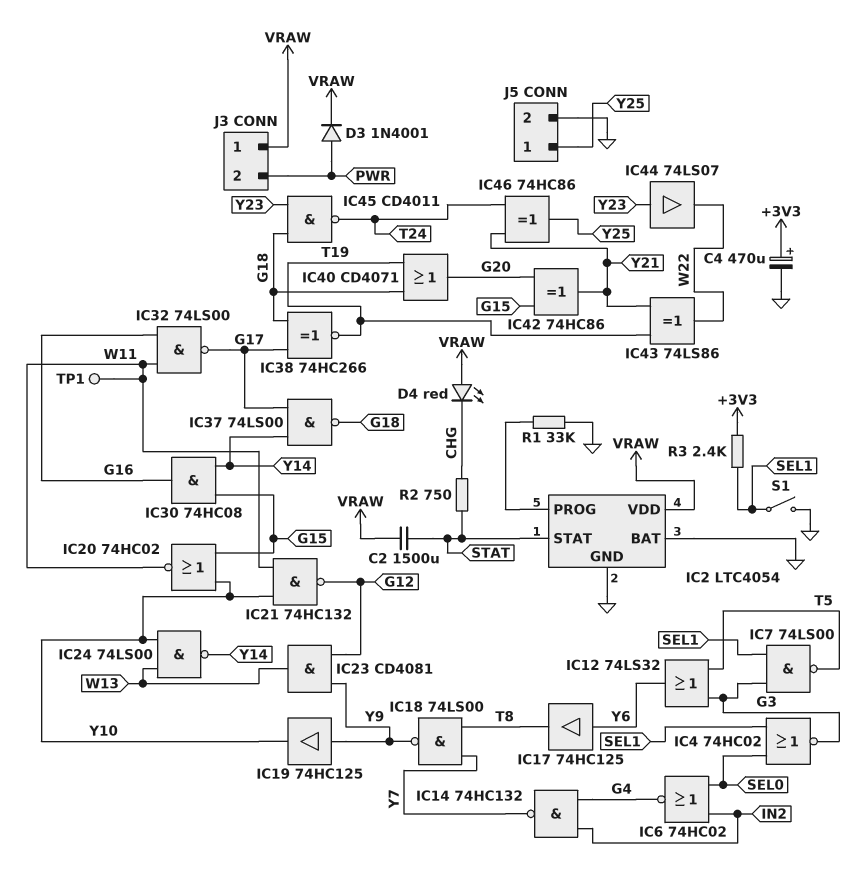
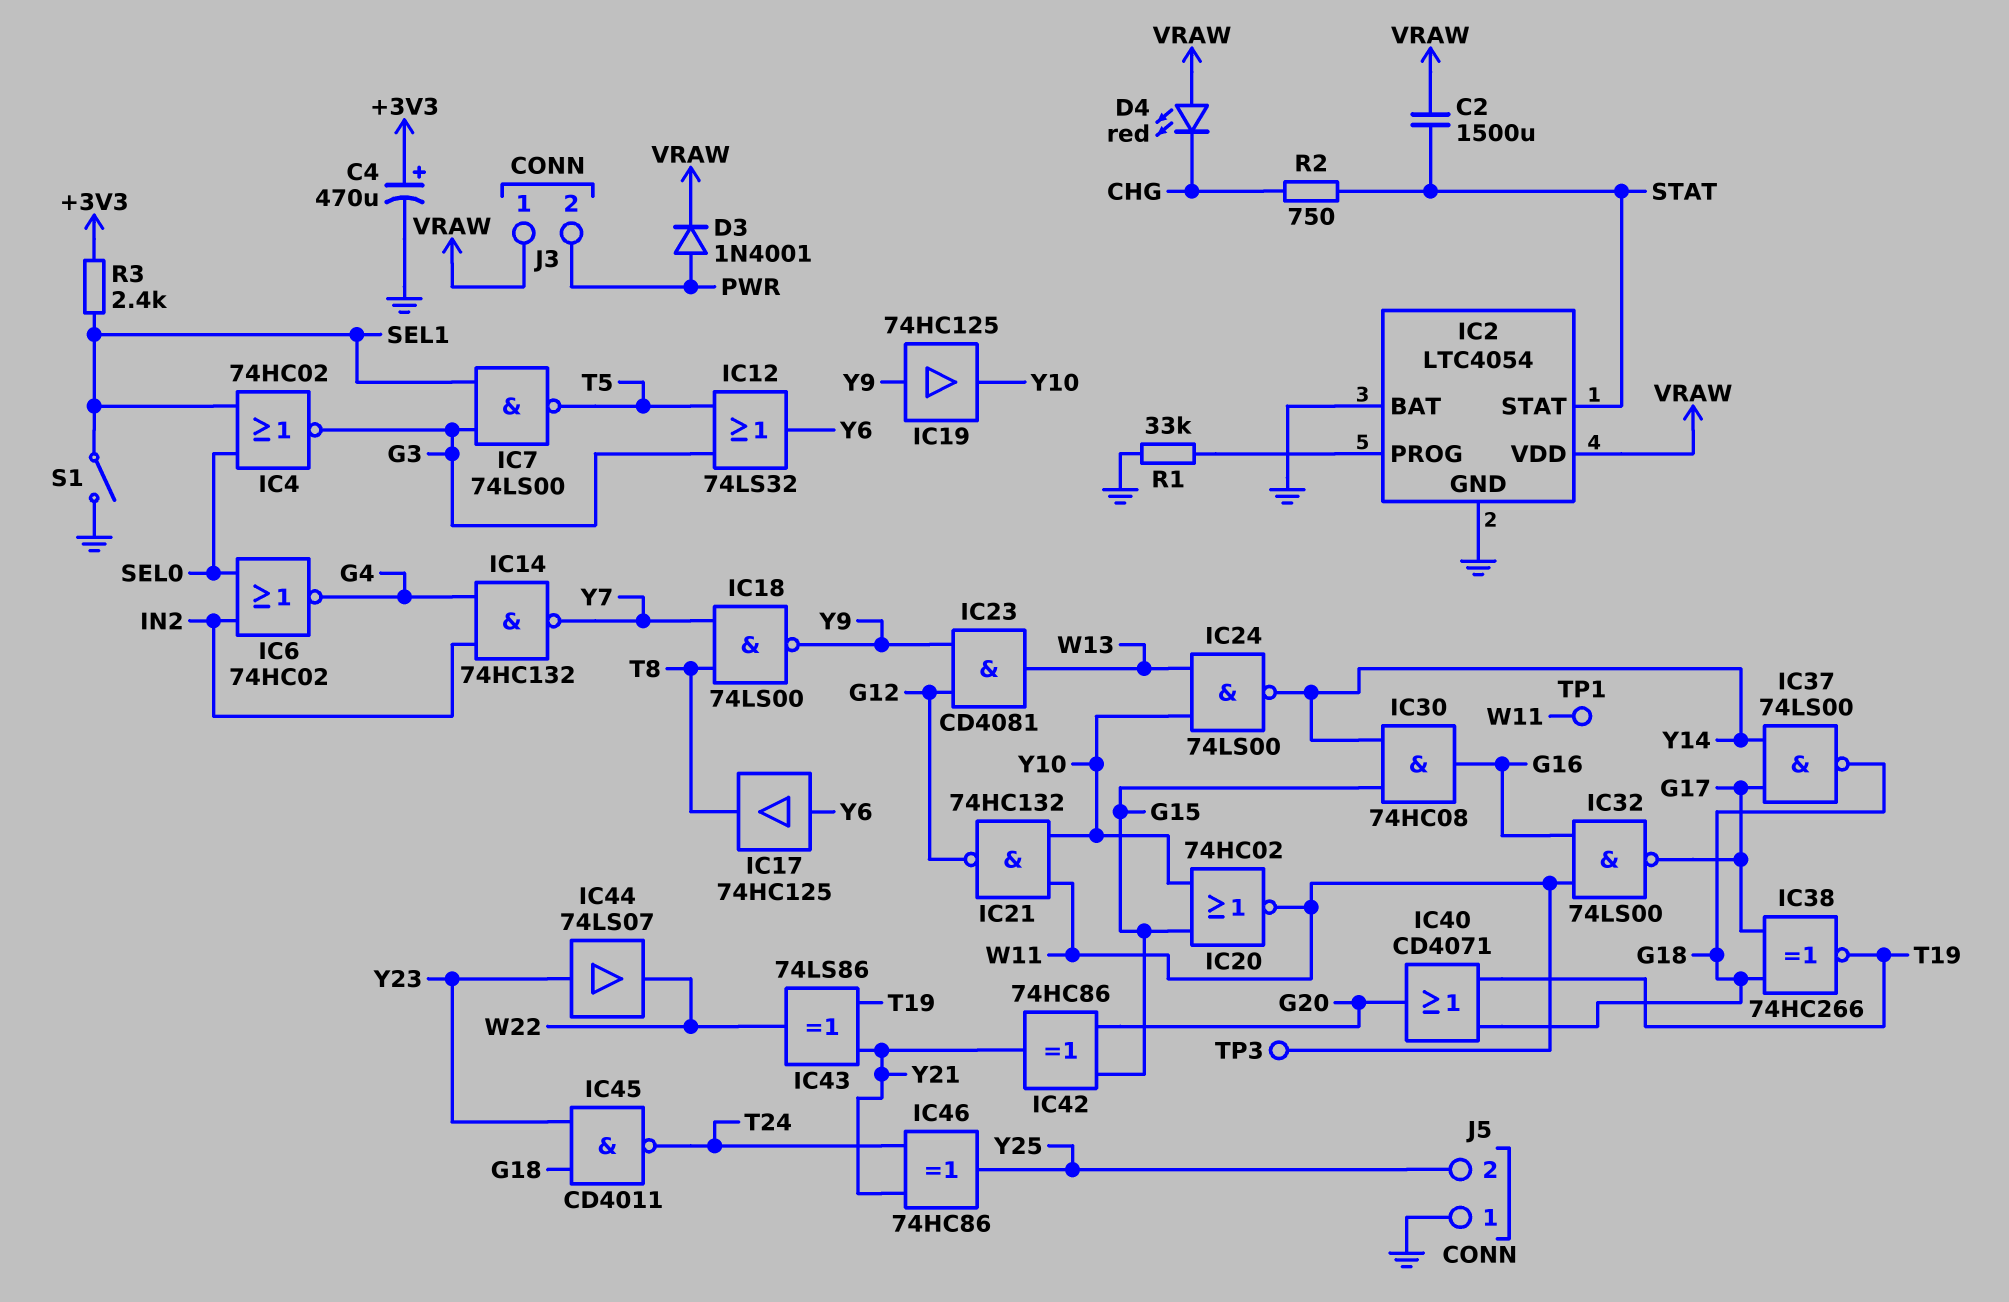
J5 pin 1: Y25 -> GND
J5 pin 2: GND -> Y25
TP3: none -> test point (W11)

